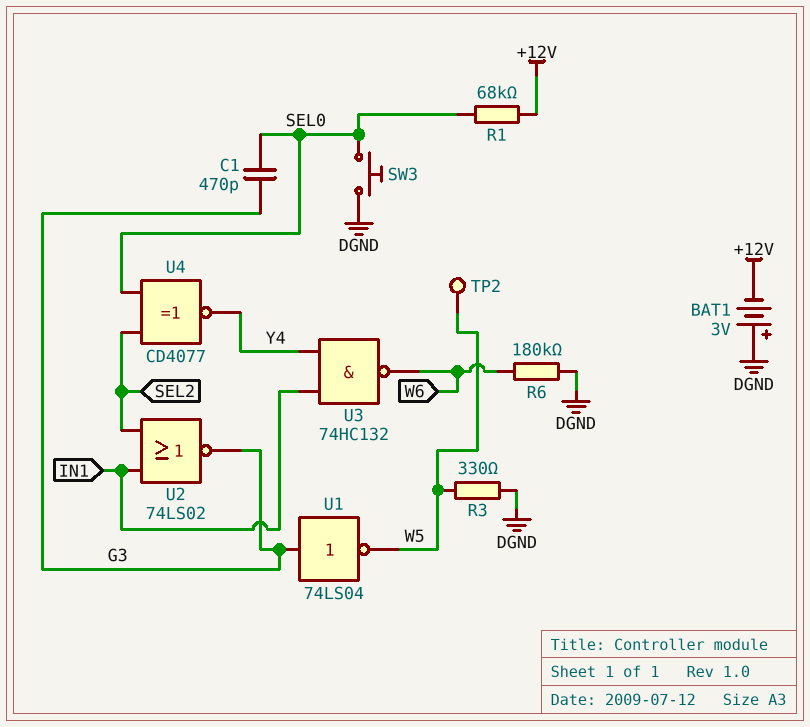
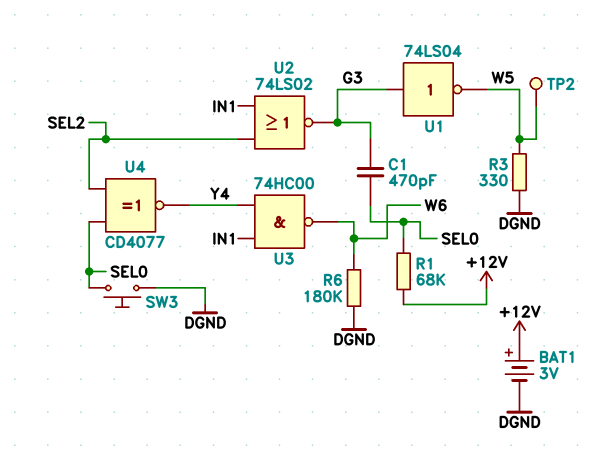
BAT1: 3V (plus DGND, minus +12V) -> 3V (plus +12V, minus DGND)
U3: NAND 74HC132 (in IN1, in Y4, out W6) -> NAND 74HC00 (in IN1, in Y4, out W6)

